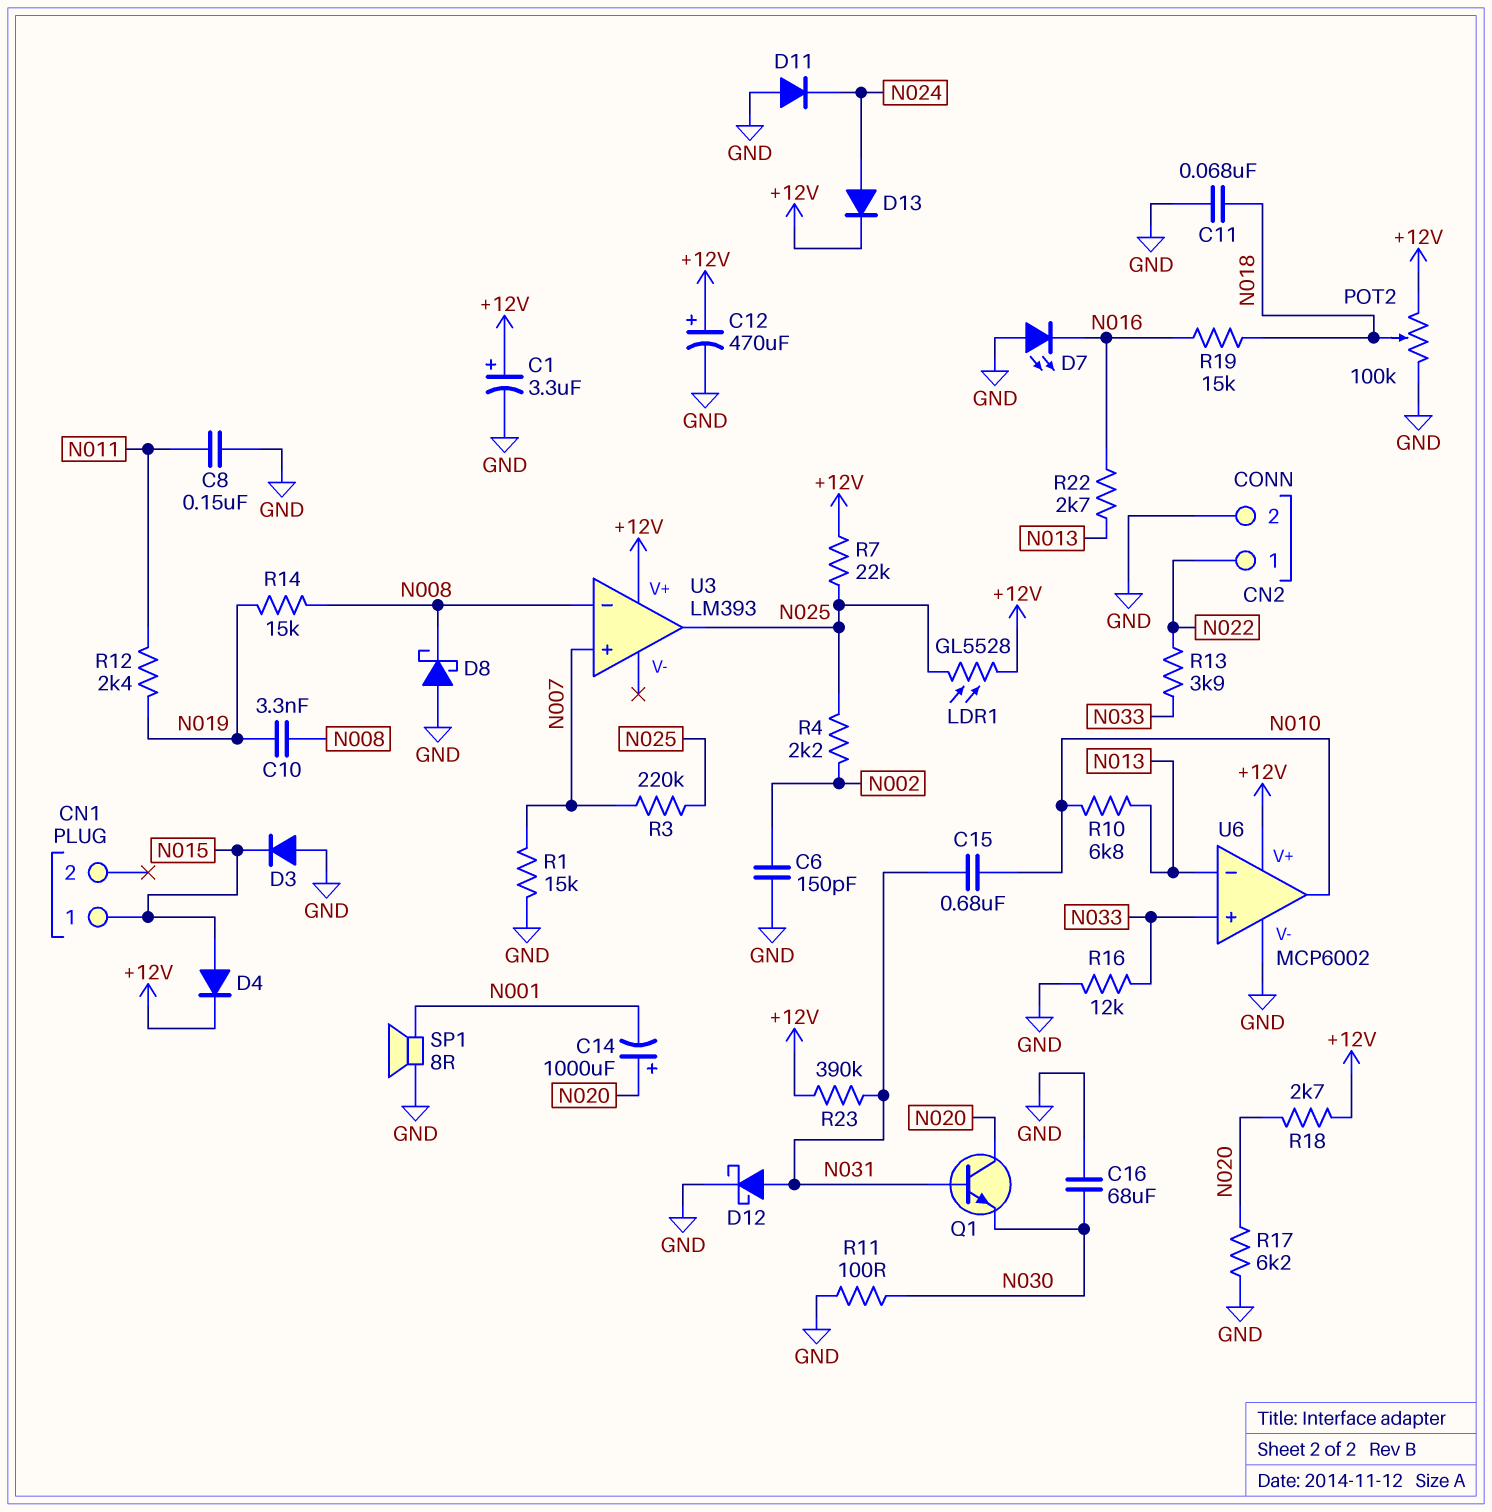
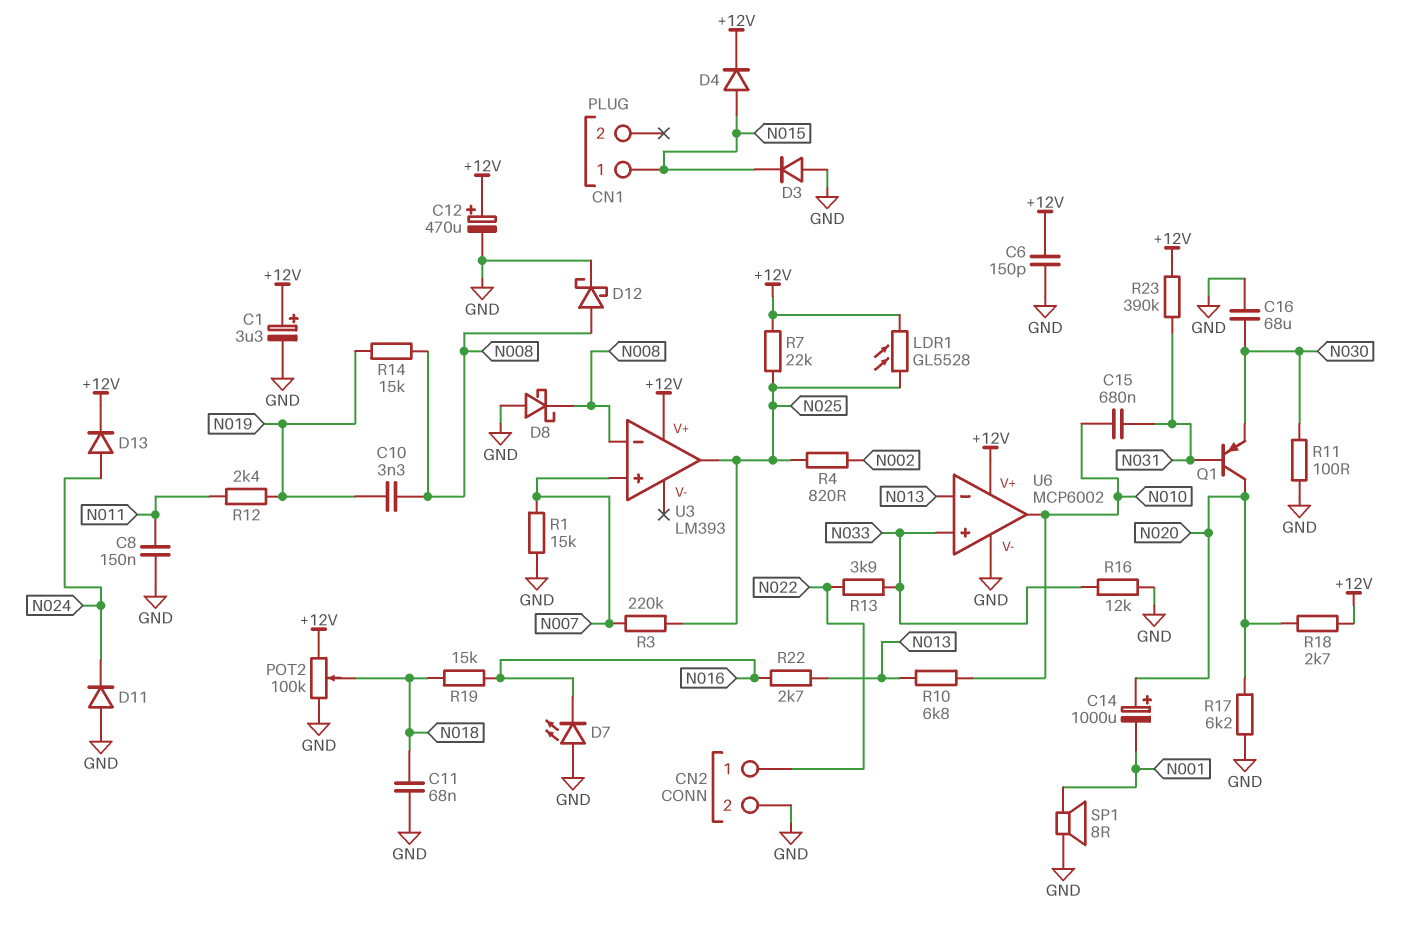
C6: 150pF (GND, N002) -> 150pF (+12V, GND)
D12: schottky (A N031, K GND) -> schottky (A N008, K GND)
Q1: NPN (B N031, C N020, E N030) -> PNP (B N031, C N020, E N030)
R4: 2.2k (N002, N025) -> 820 (N002, N025)

